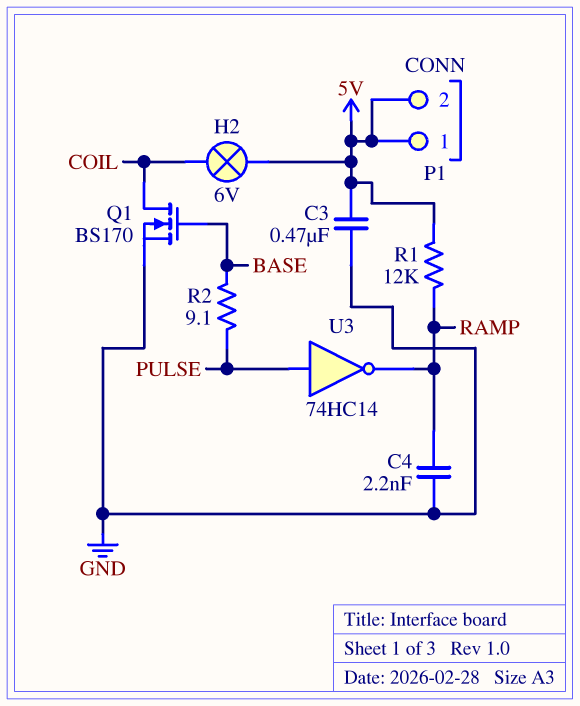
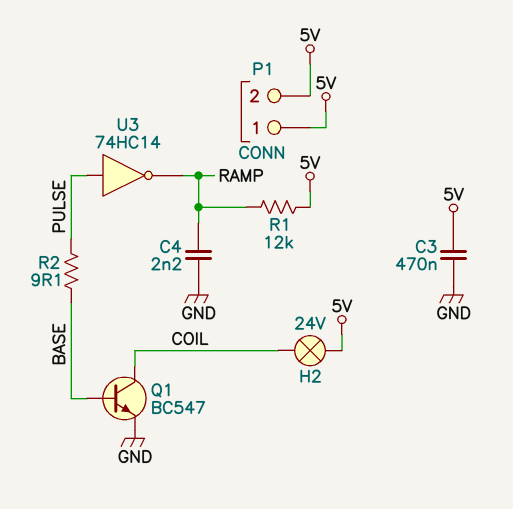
H2: lamp 6V (5V, COIL) -> lamp 24V (5V, COIL)
Q1: NMOS BS170 (G BASE, D COIL, S GND) -> NPN BC547 (B BASE, C COIL, E GND)

